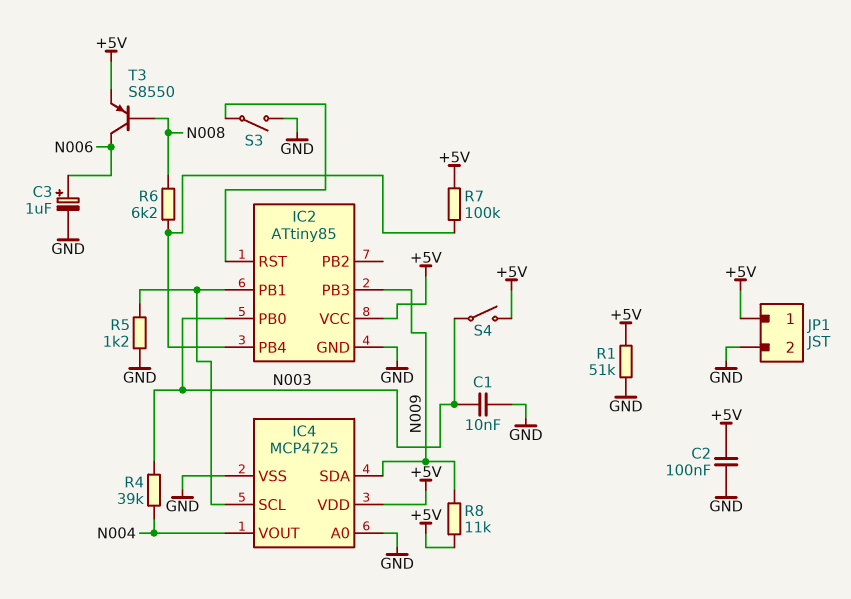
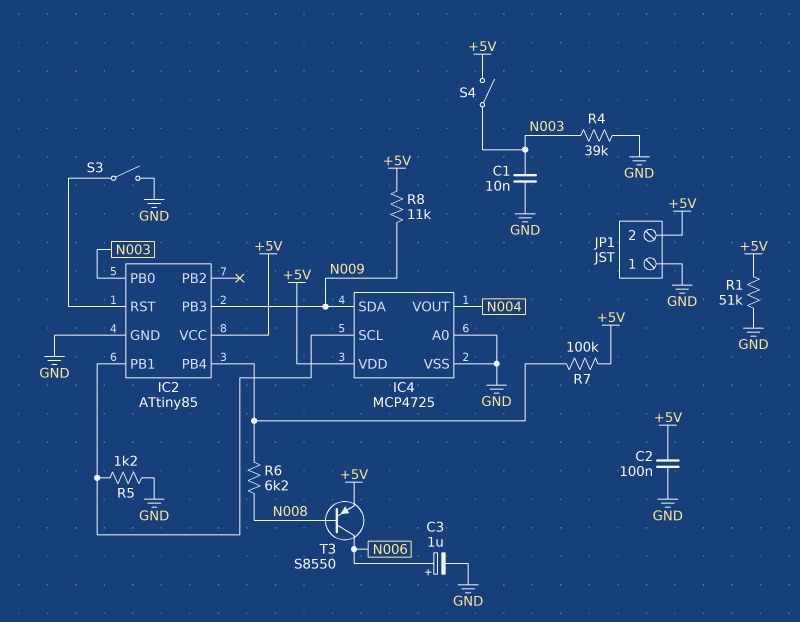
JP1 pin 1: +5V -> GND
JP1 pin 2: GND -> +5V
R4: 39k (N003, N004) -> 39k (GND, N003)

